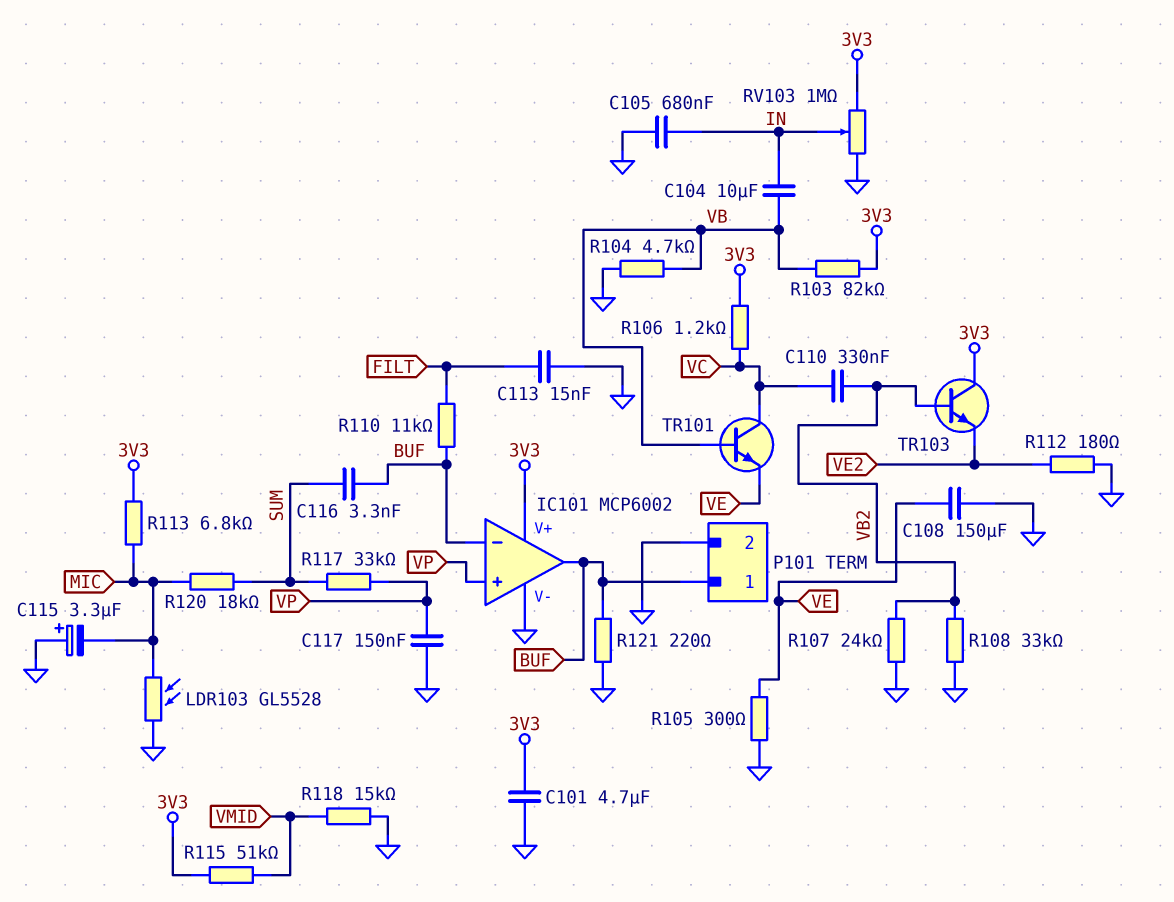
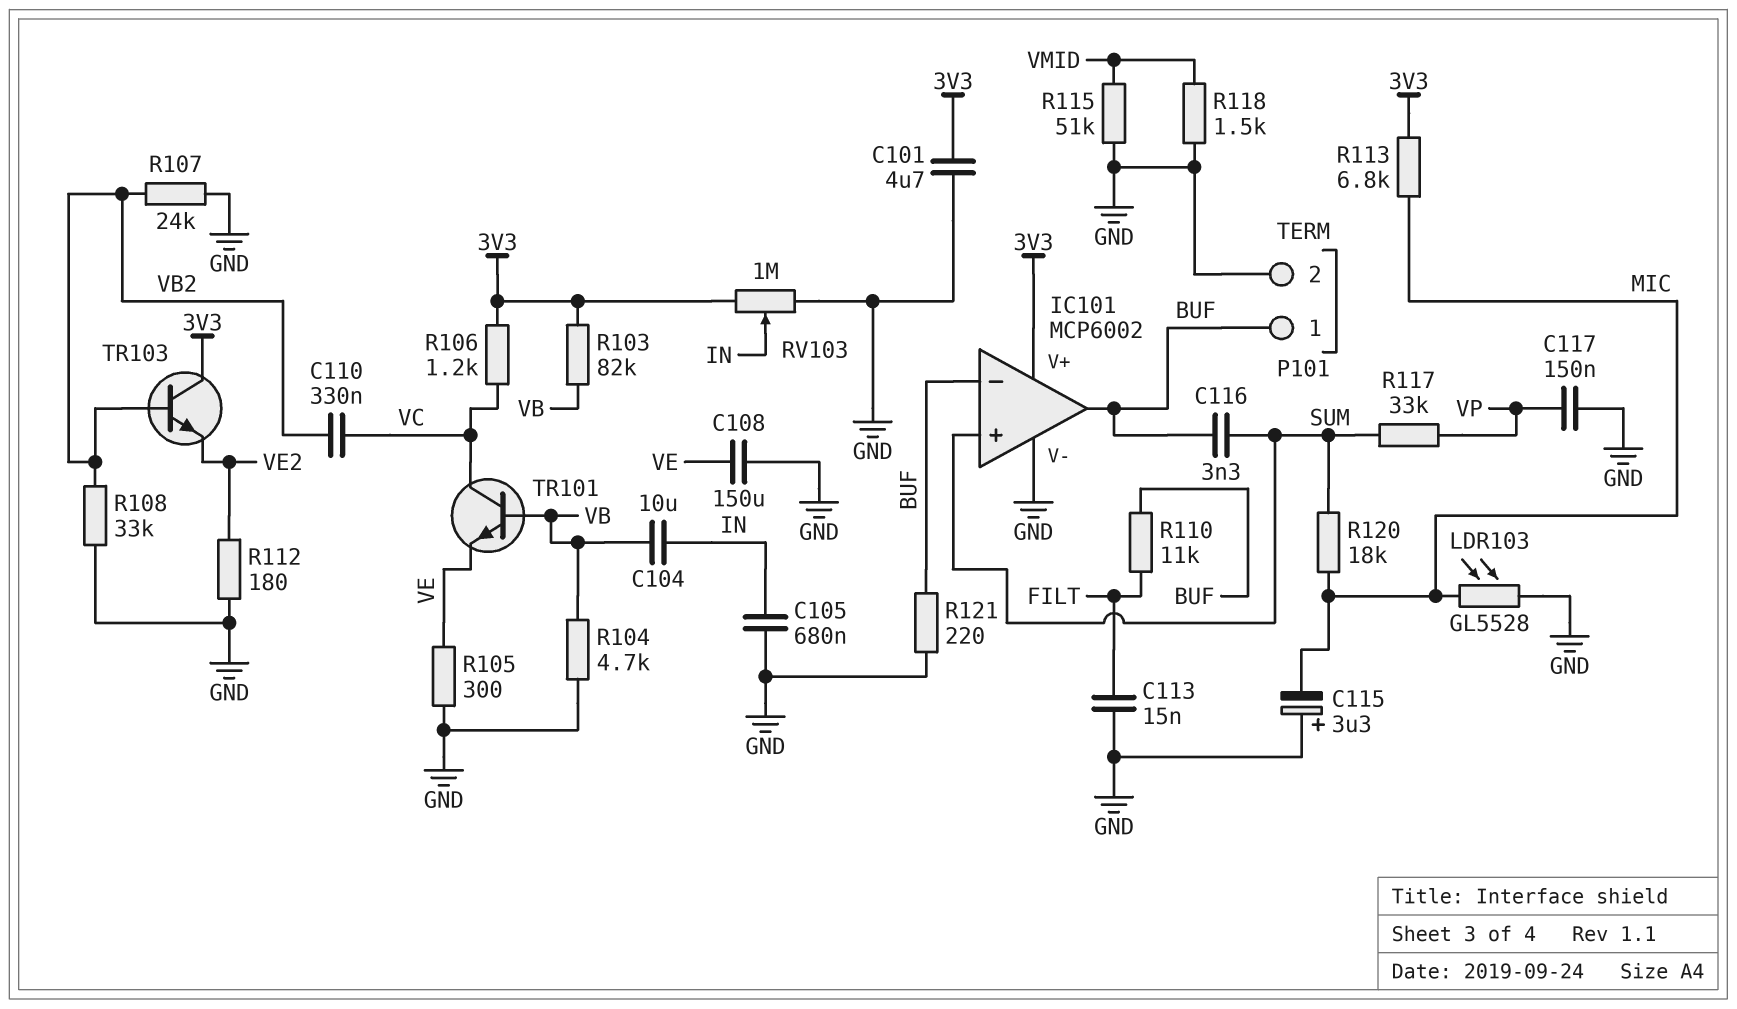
IC101 pin in+: VP -> SUM
R115: 51k (3V3, VMID) -> 51k (GND, VMID)
R118: 15k (GND, VMID) -> 1.5k (GND, VMID)

